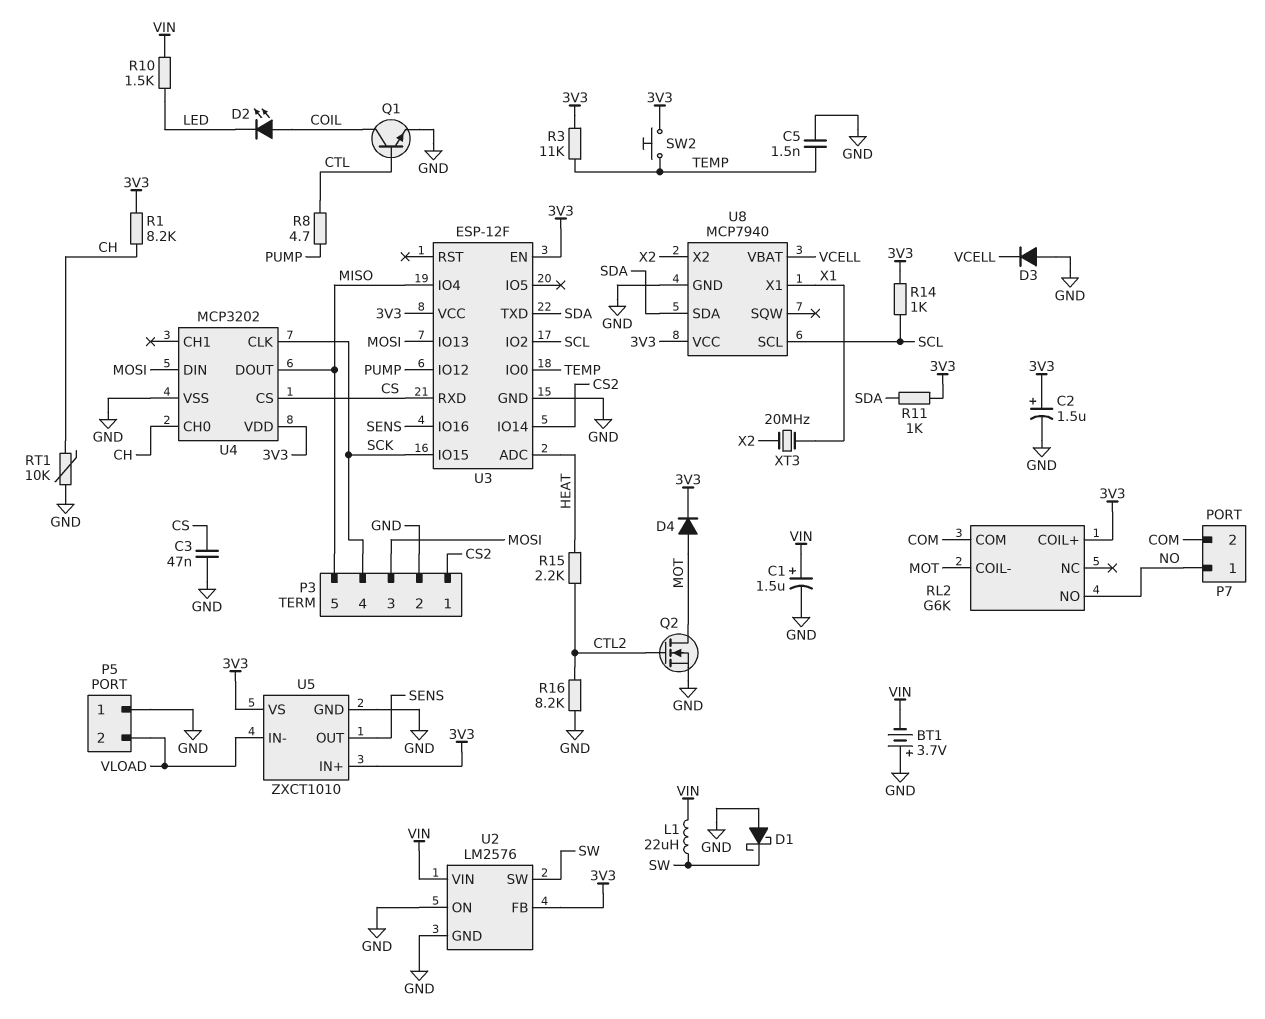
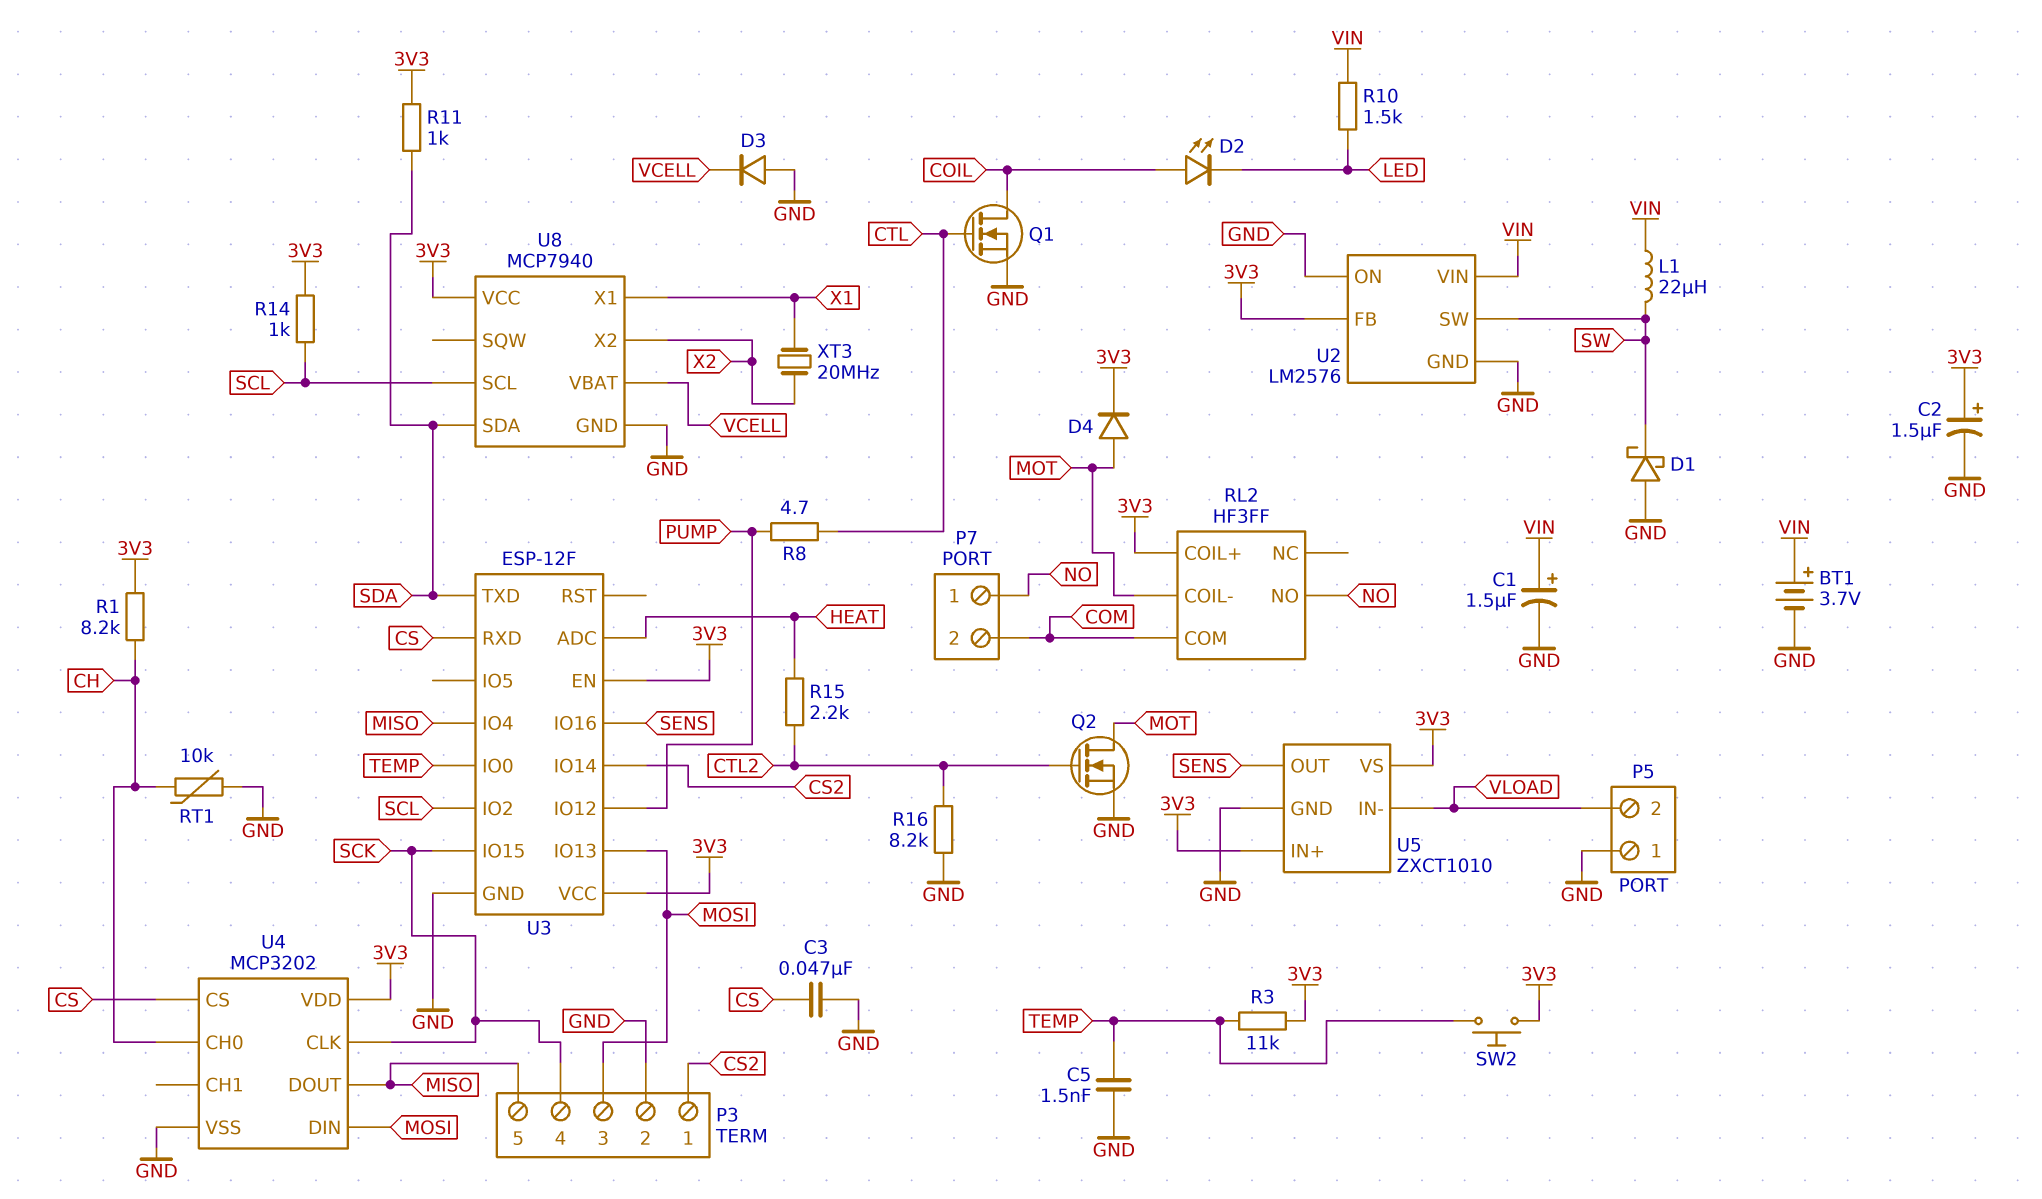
BT1: 3.7V (plus GND, minus VIN) -> 3.7V (plus VIN, minus GND)
Q1: NPN (B CTL, C COIL, E GND) -> NMOS (G CTL, D COIL, S GND)
RL2: G6K -> HF3FF

